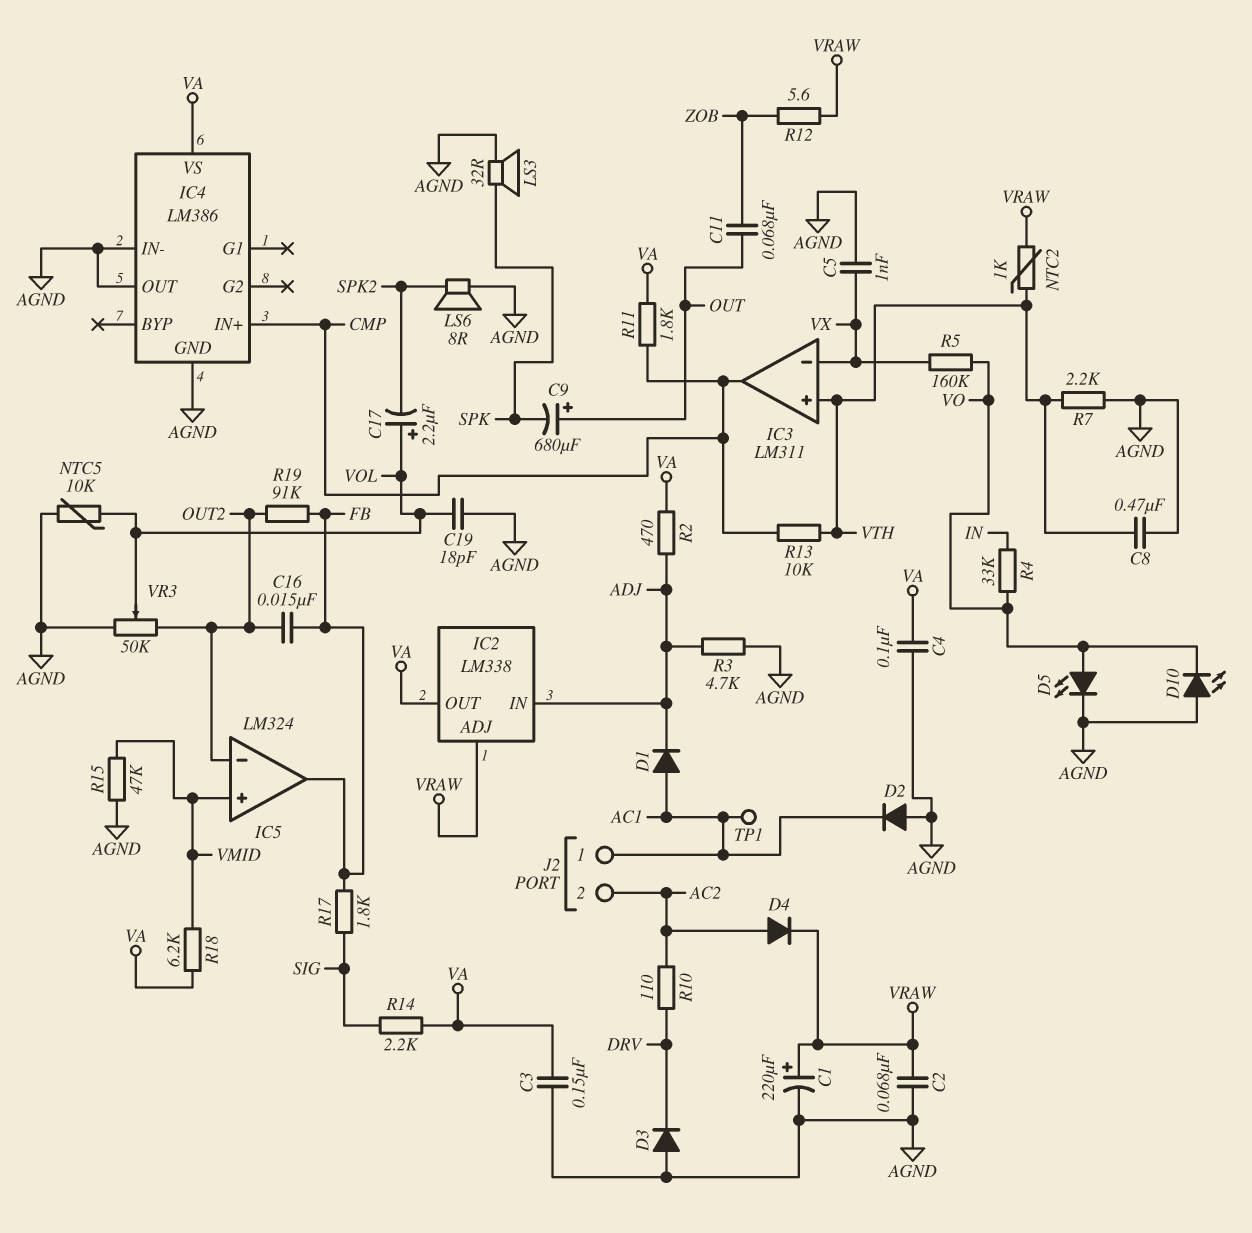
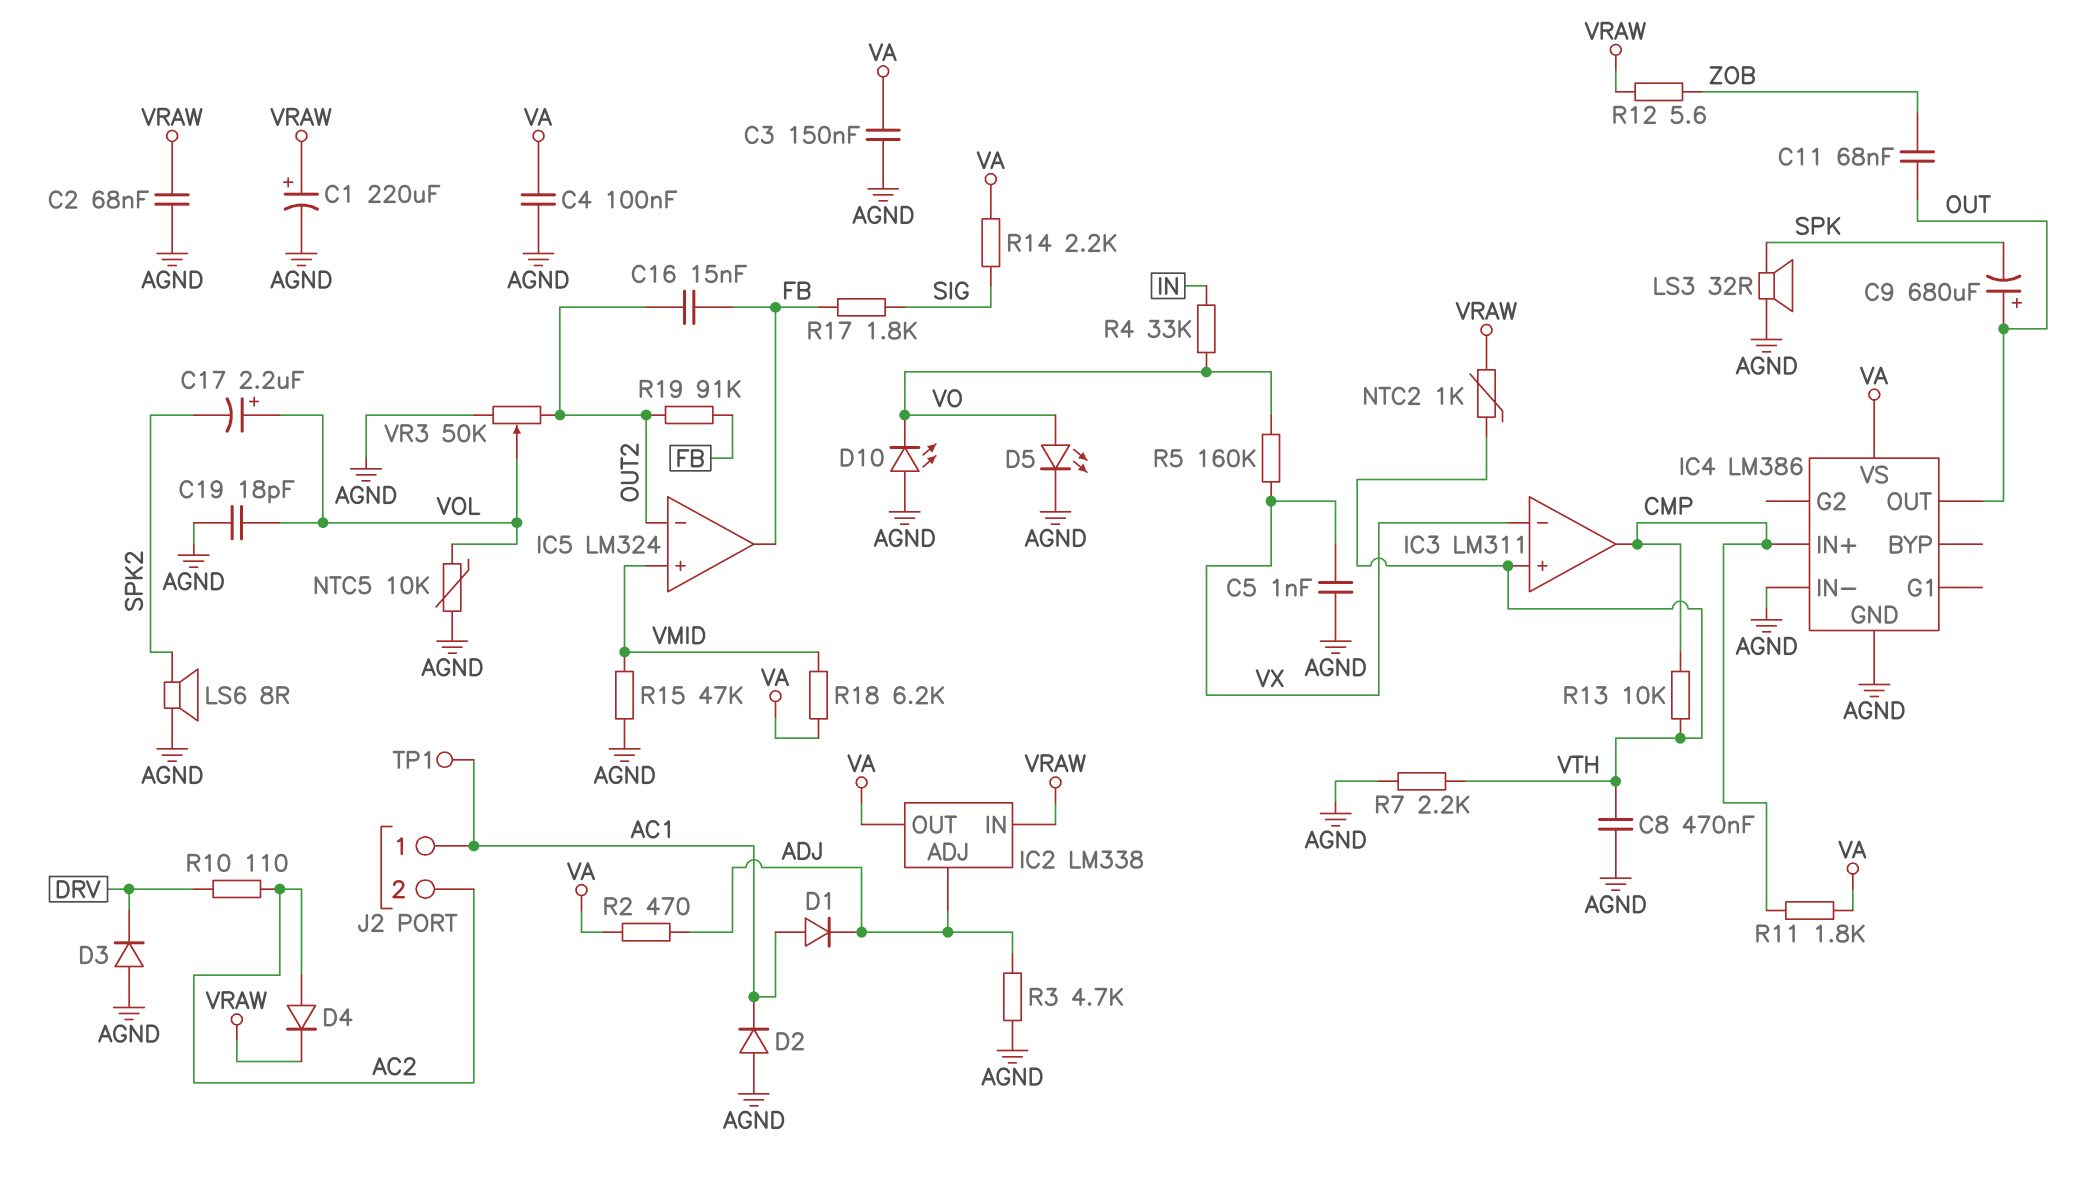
IC2 pin ADJ: VRAW -> ADJ
IC2 pin IN: ADJ -> VRAW
IC4 pin OUT: AGND -> OUT

